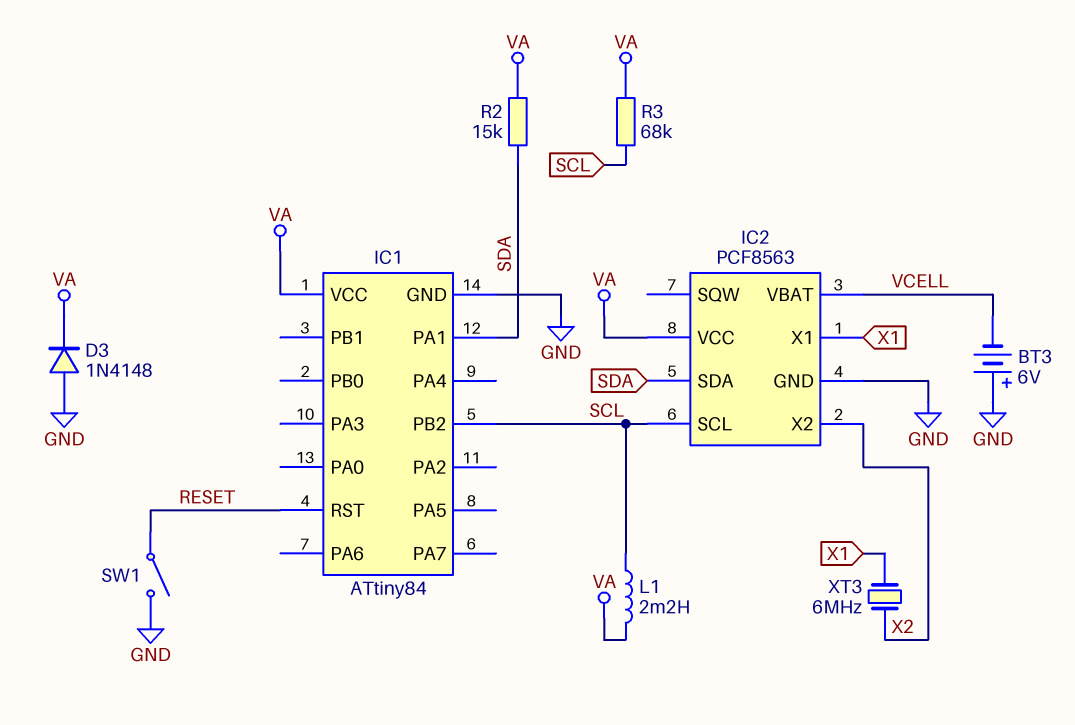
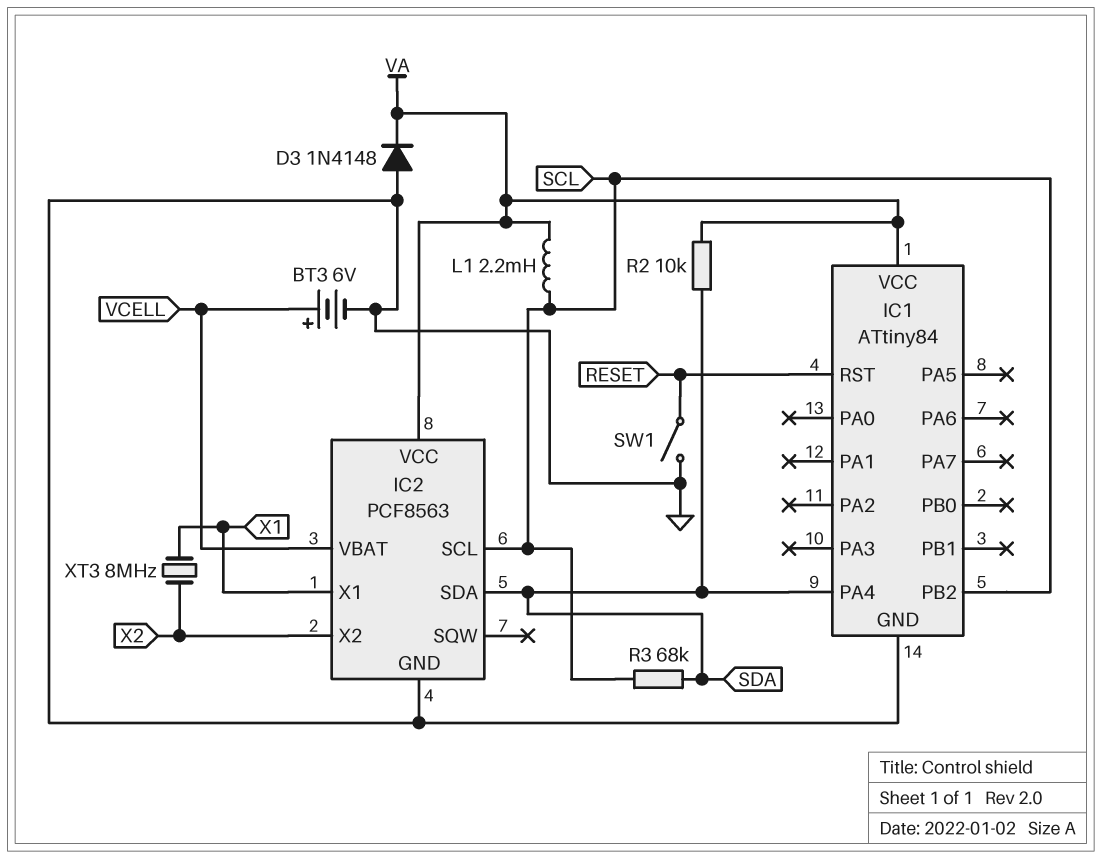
BT3: 6V (plus GND, minus VCELL) -> 6V (plus VCELL, minus GND)
IC1 pin PA1: SDA -> none
IC1 pin PA4: none -> SDA
R2: 15k (SDA, VA) -> 10k (SDA, VA)
R3: 68k (SCL, VA) -> 68k (SCL, SDA)
XT3: 6MHz (X1, X2) -> 8MHz (X1, X2)

